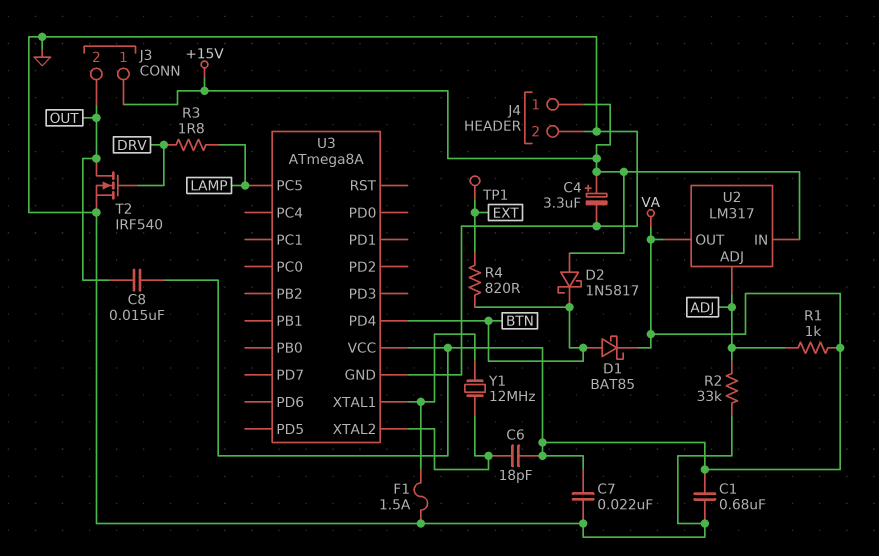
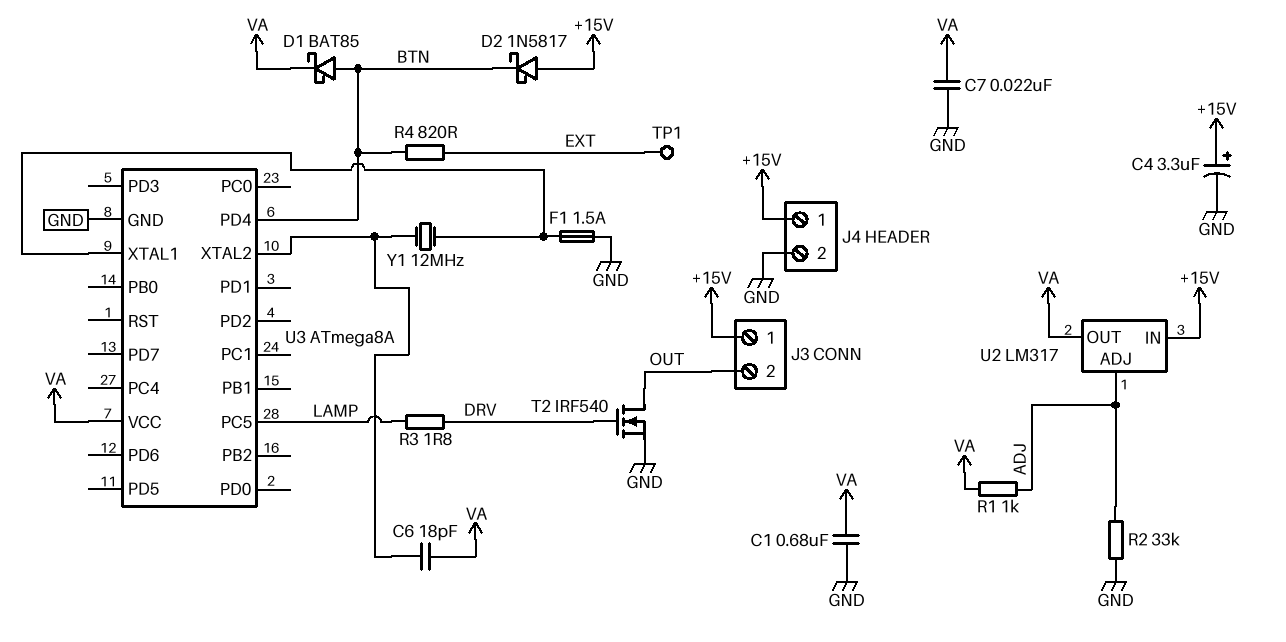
C8: 15nF (OUT, VA) -> none

